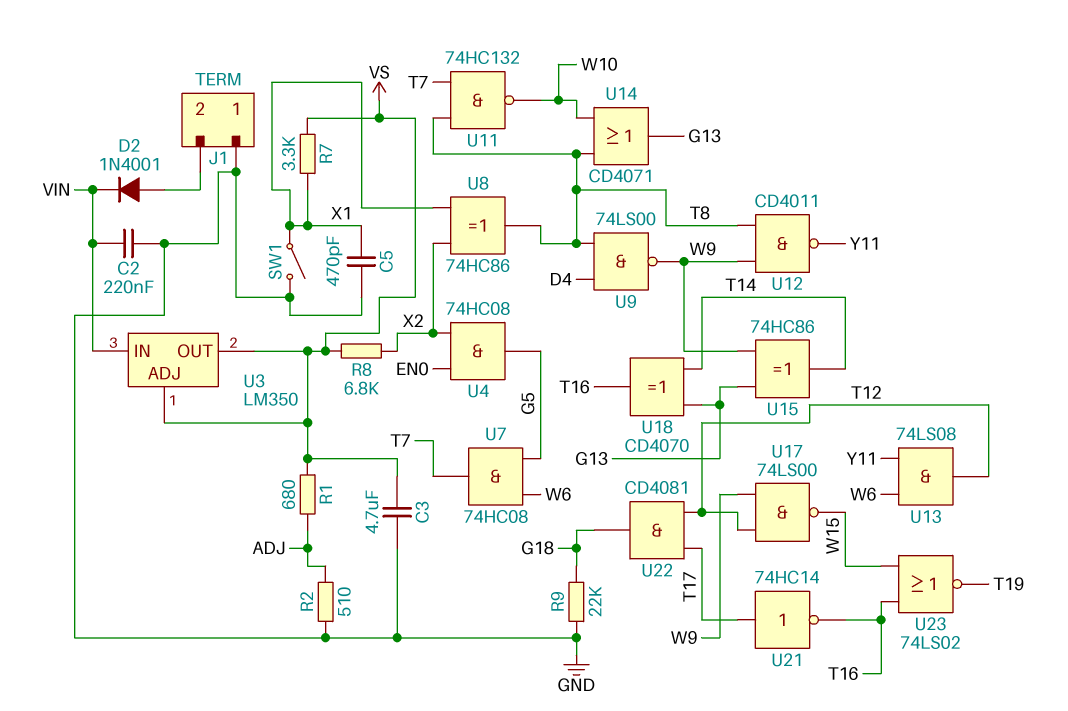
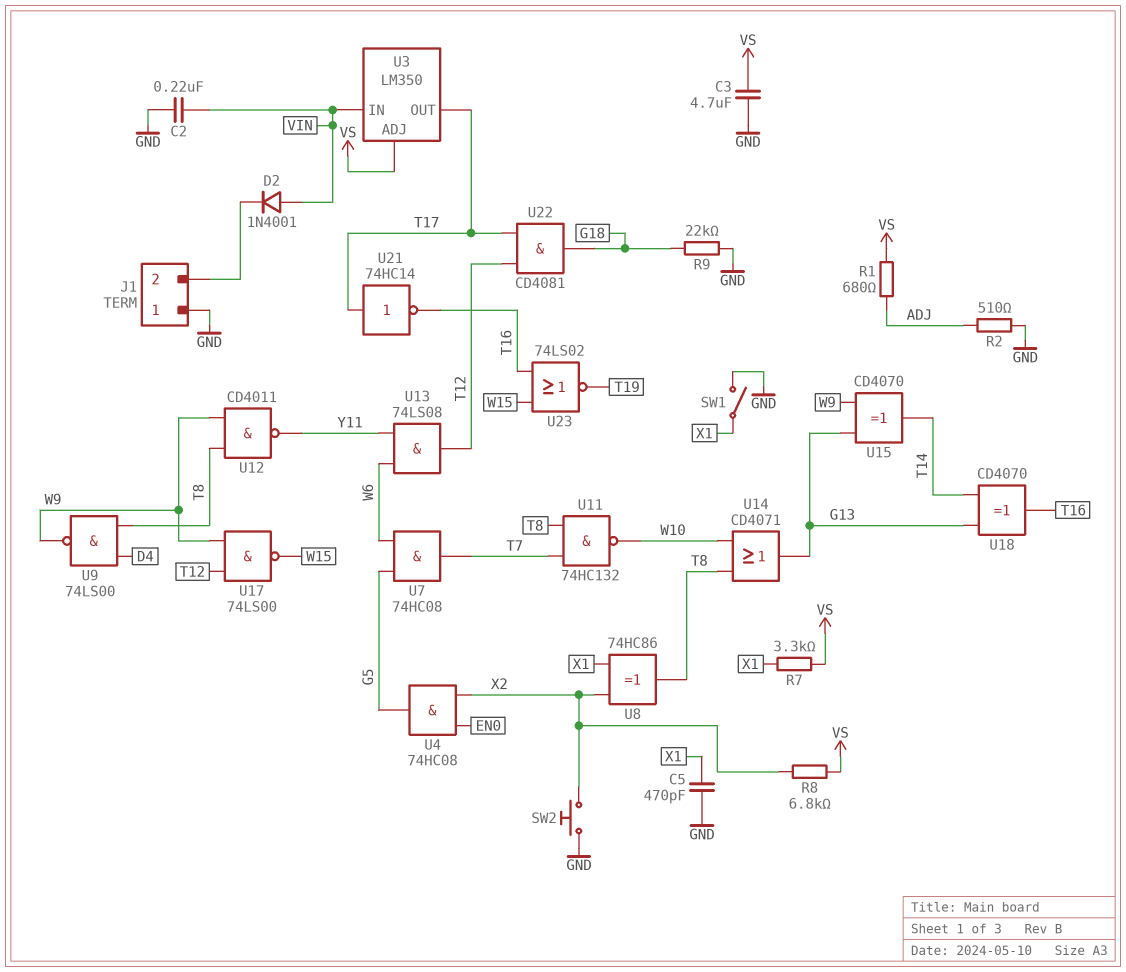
D2: diode 1N4001 (A J1/2, K VIN) -> diode 1N4001 (A VIN, K J1/2)
SW2: none -> button (GND, X2)
U3 pin OUT: VS -> T17
U15: XOR 74HC86 (in G13, in W9, out T14) -> XOR CD4070 (in G13, in W9, out T14)

